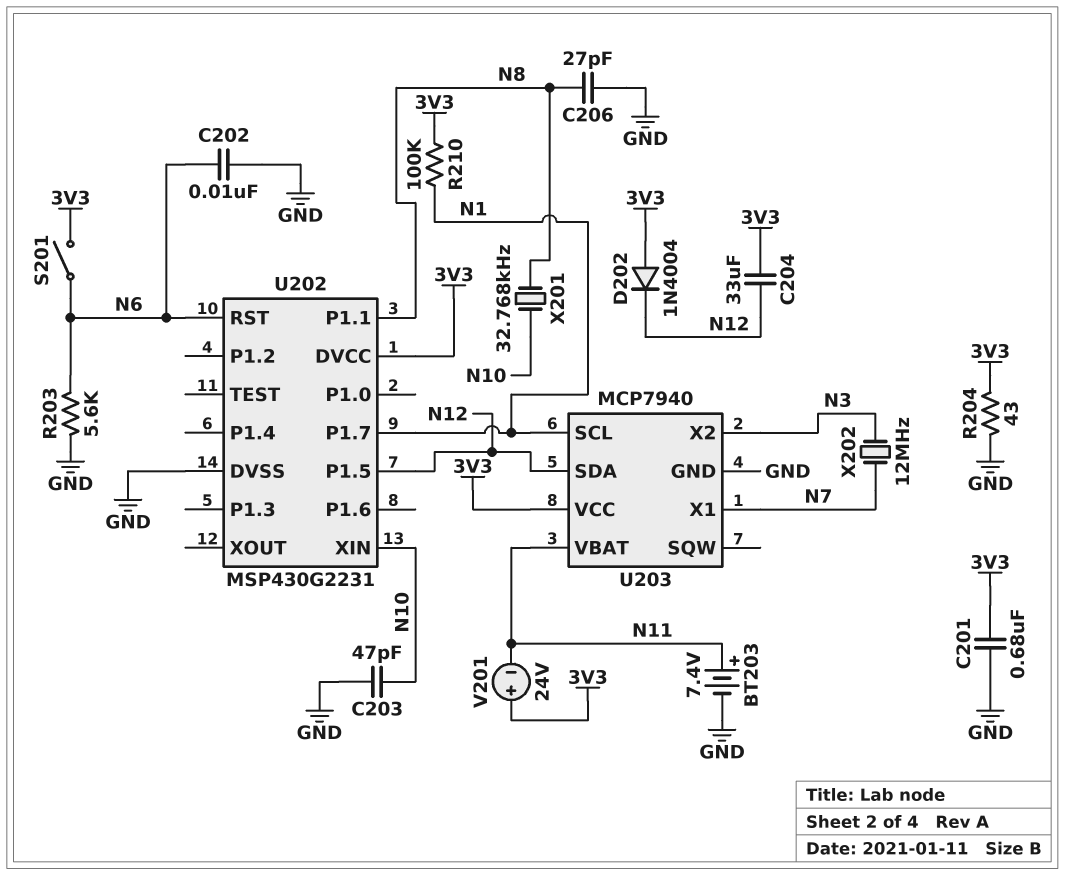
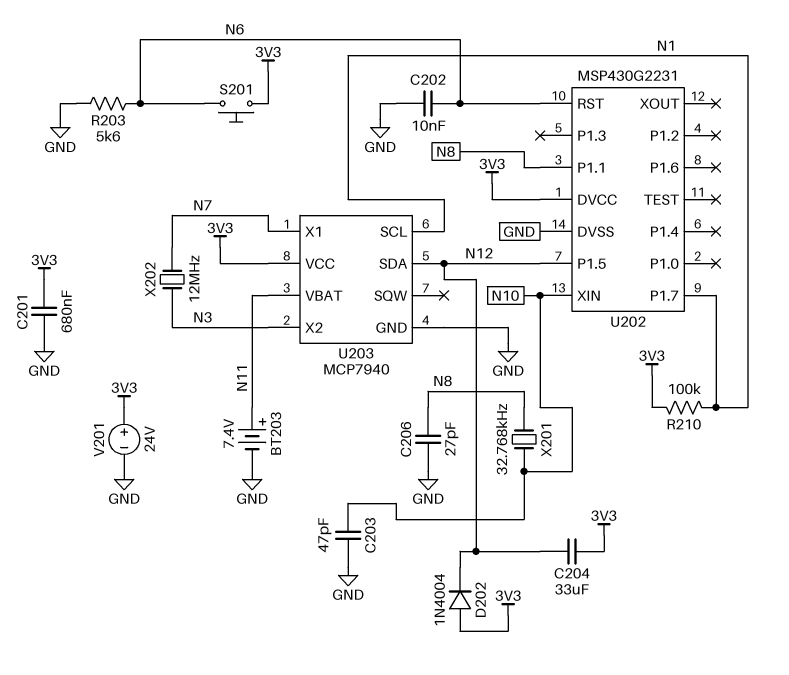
R204: 43 (3V3, GND) -> none
S201: switch (3V3, N6) -> button (3V3, N6)
V201: 24V (plus 3V3, minus N11) -> 24V (plus 3V3, minus GND)

